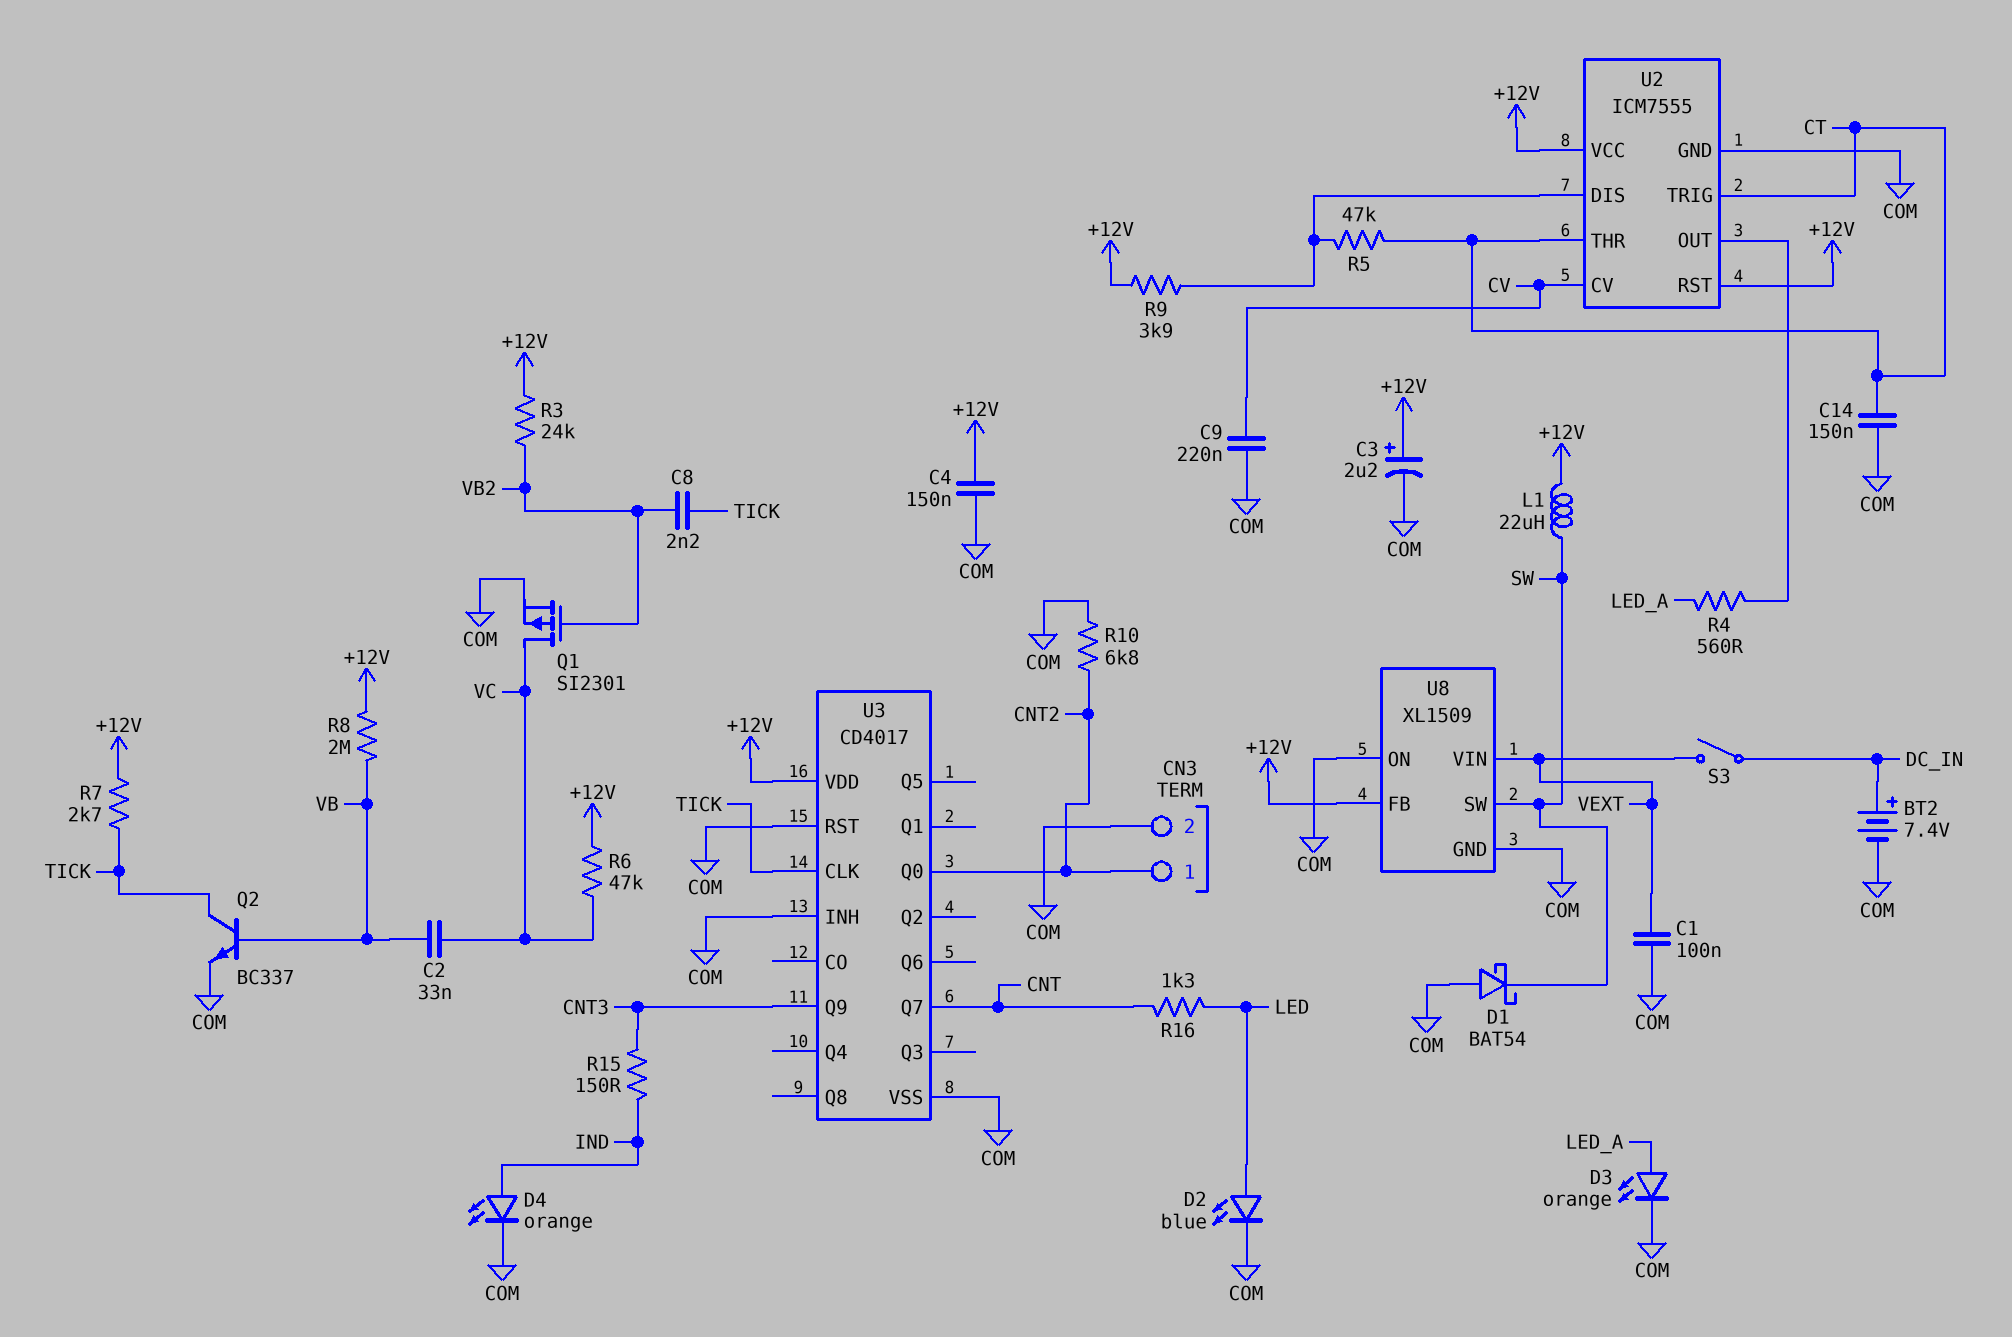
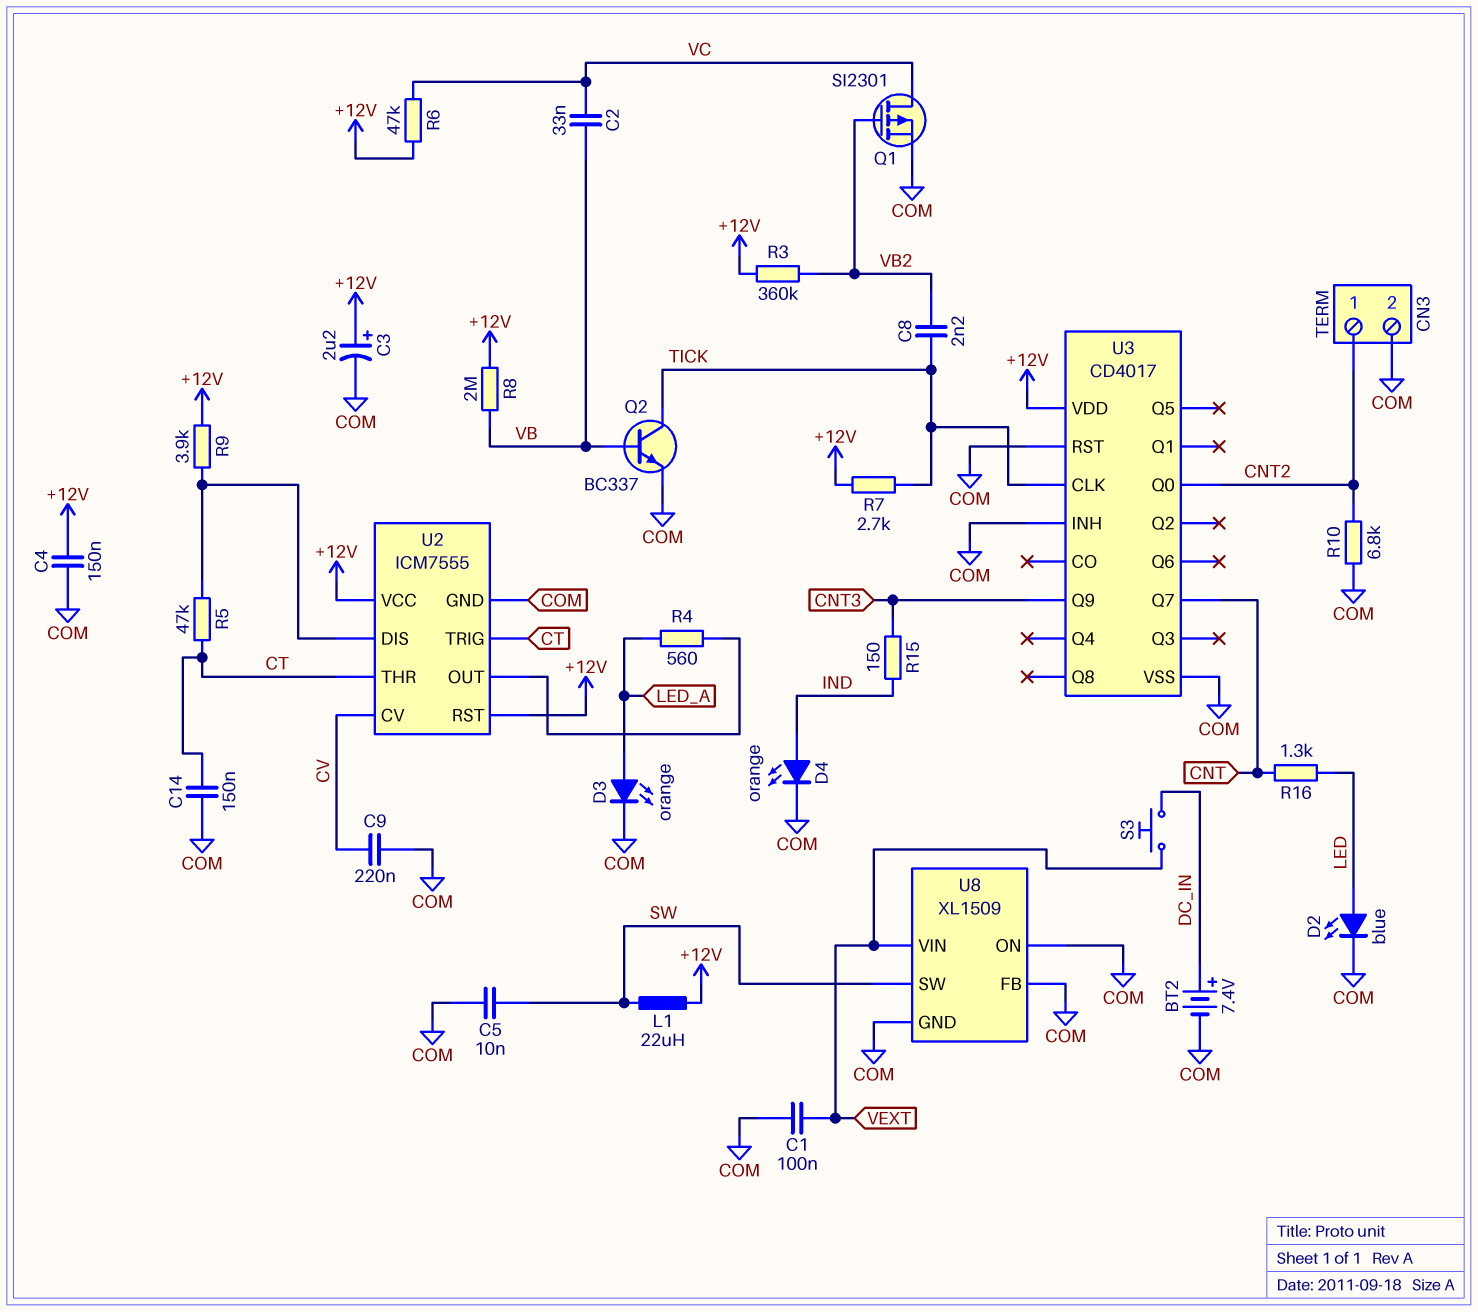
C5: none -> 10nF (COM, SW)
D1: schottky BAT54 (A COM, K SW) -> none
R3: 24k (+12V, VB2) -> 360k (+12V, VB2)
S3: switch (DC_IN, VEXT) -> button (DC_IN, VEXT)
U8 pin FB: +12V -> COM

